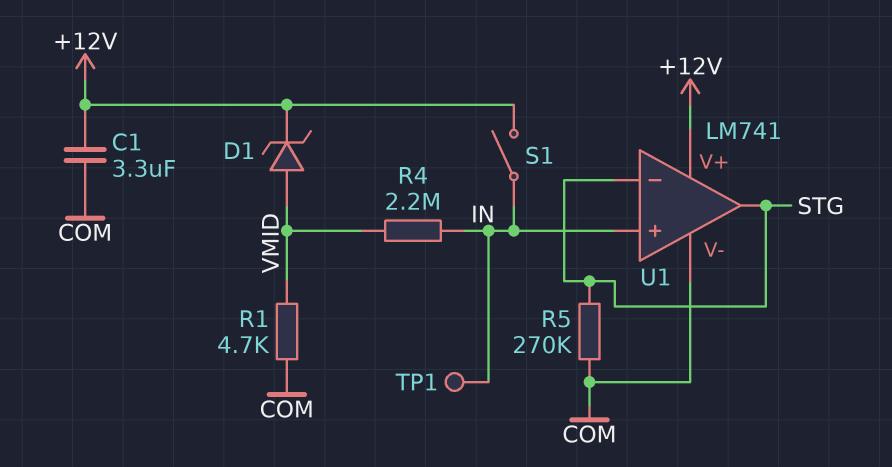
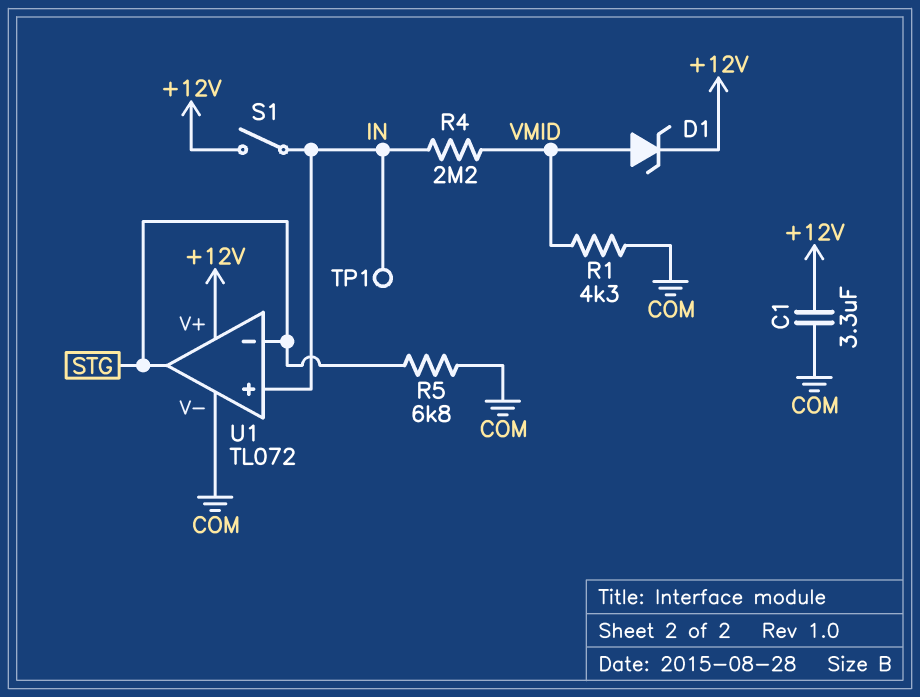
R1: 4.7k (COM, VMID) -> 4.3k (COM, VMID)
R5: 270k (COM, STG) -> 6.8k (COM, STG)
U1: LM741 -> TL072

